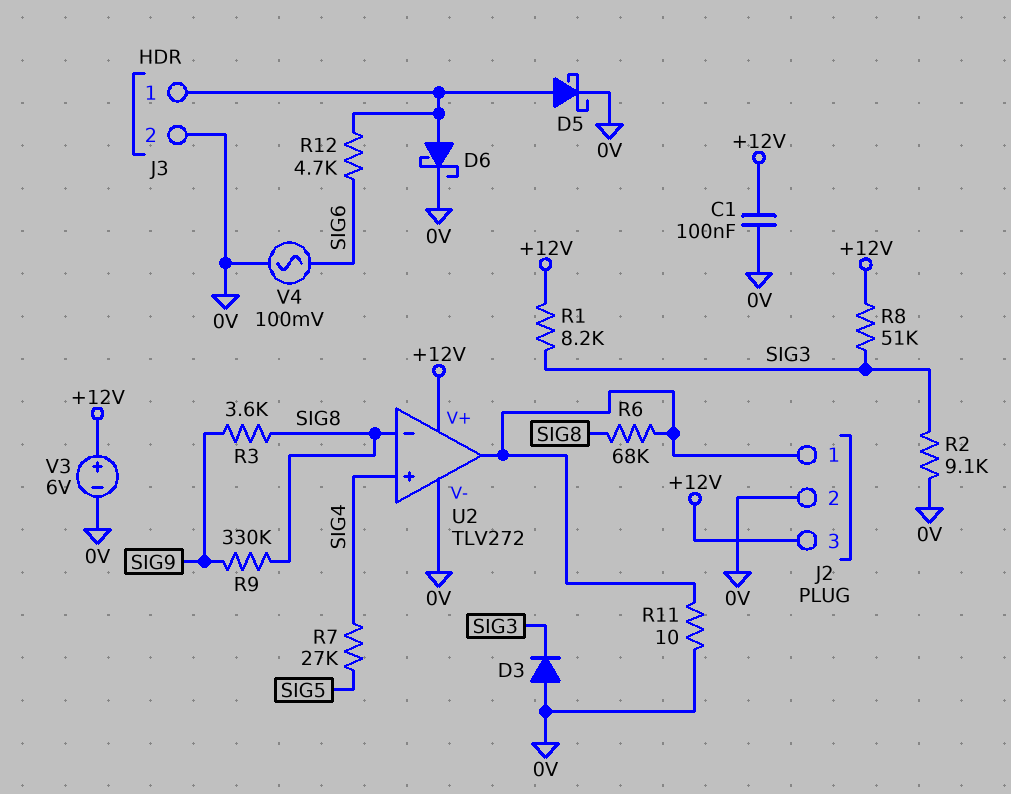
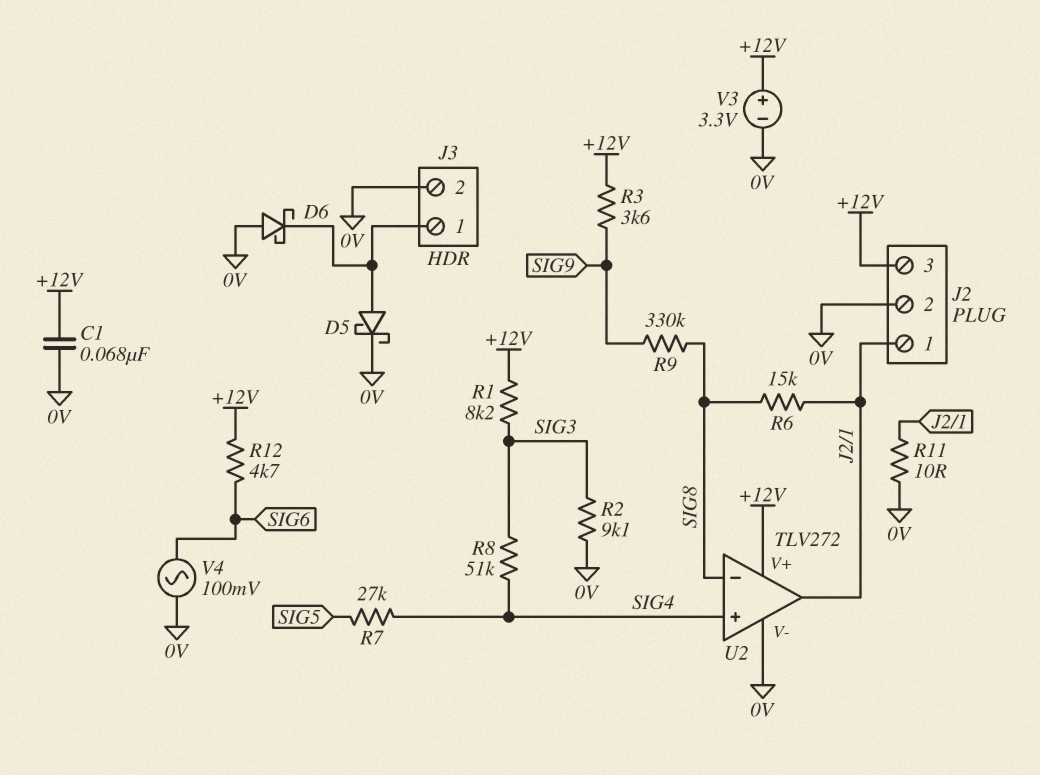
C1: 100nF (+12V, 0V) -> 68nF (+12V, 0V)
D3: diode (A 0V, K SIG3) -> none
D6: schottky (A J3/1, K 0V) -> schottky (A 0V, K J3/1)
R3: 3.6k (SIG8, SIG9) -> 3.6k (+12V, SIG9)
R6: 68k (J2/1, SIG8) -> 15k (J2/1, SIG8)
R8: 51k (+12V, SIG3) -> 51k (SIG3, SIG4)
R12: 4.7k (J3/1, SIG6) -> 4.7k (+12V, SIG6)
V3: 6V (plus +12V, minus 0V) -> 3.3V (plus +12V, minus 0V)

